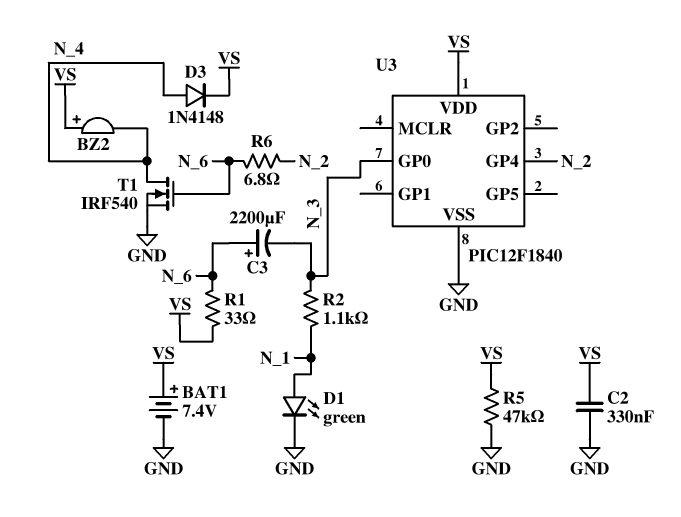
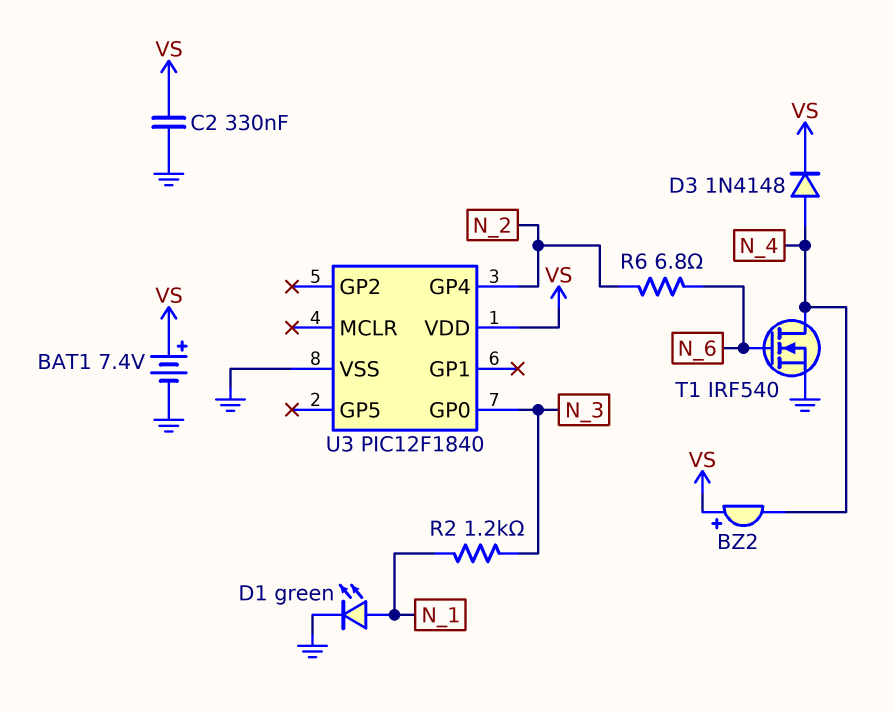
C3: 2200uF (plus N_6, minus N_3) -> none
R1: 33 (N_6, VS) -> none
R2: 1.1k (N_1, N_3) -> 1.2k (N_1, N_3)
R5: 47k (GND, VS) -> none

